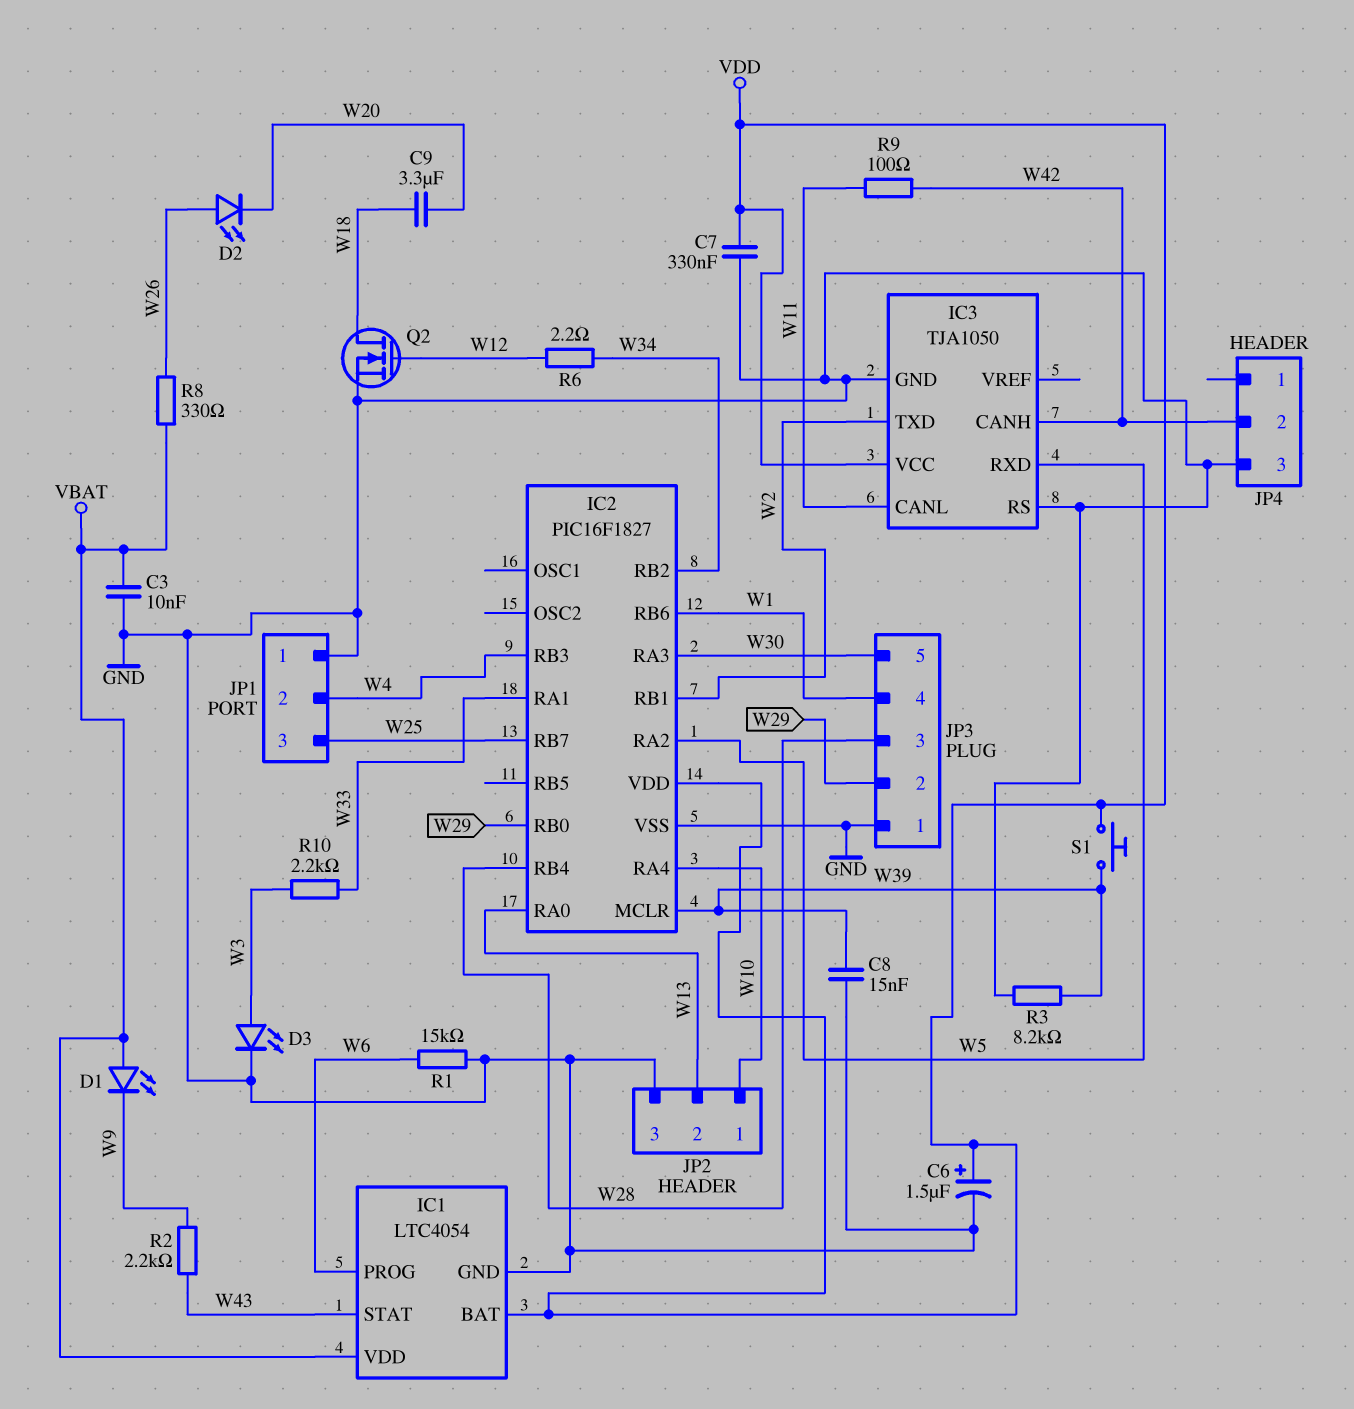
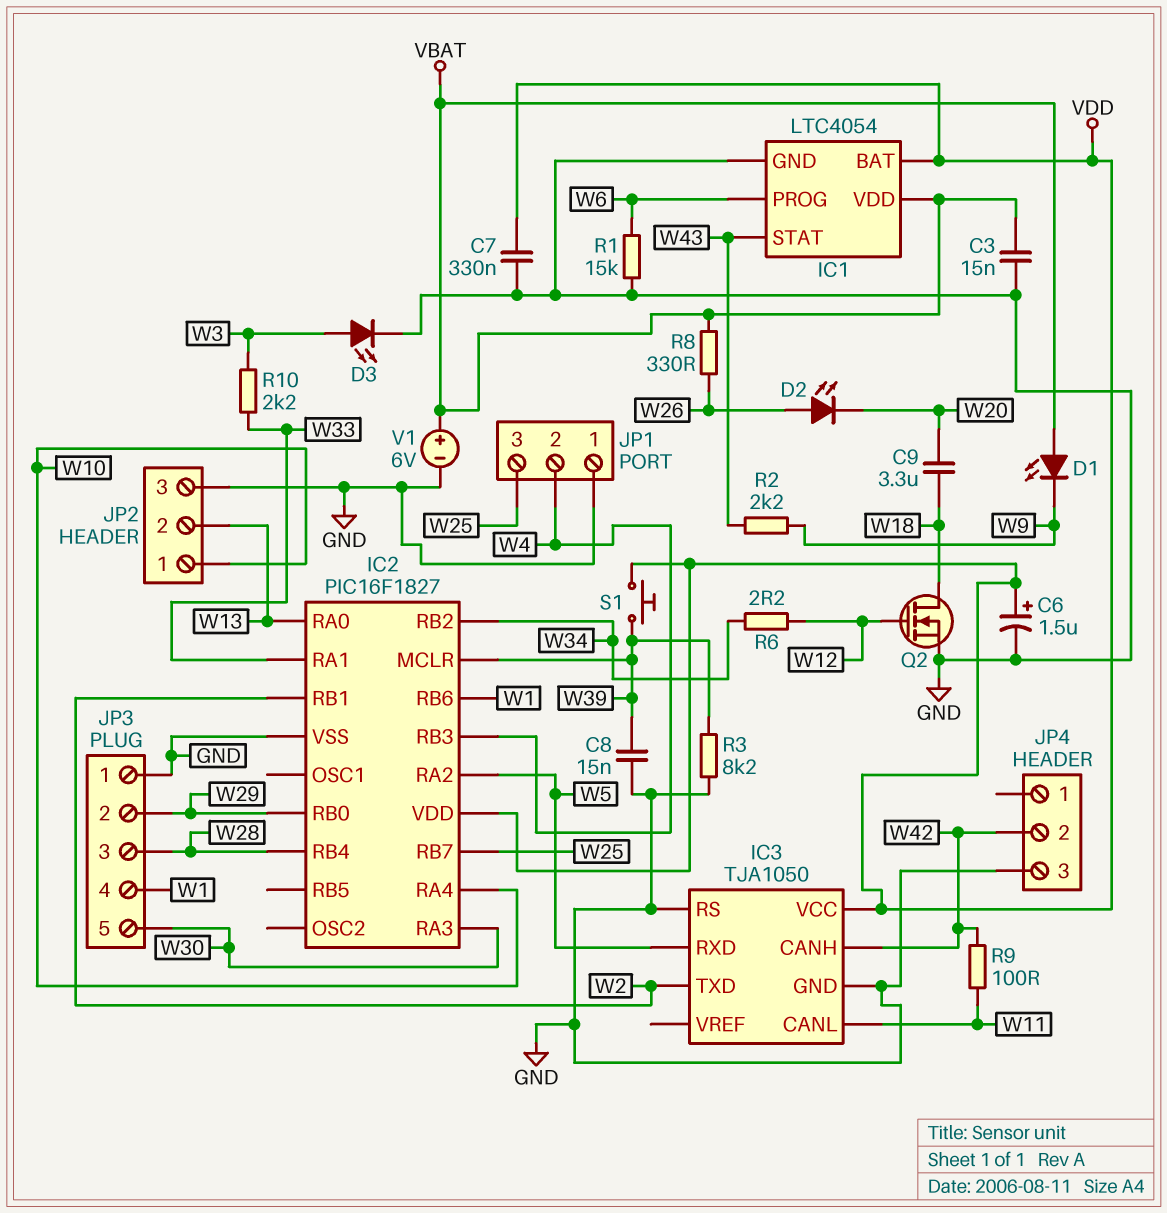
C3: 10nF (GND, VBAT) -> 15nF (GND, VBAT)
V1: none -> 6V (plus VBAT, minus GND)

